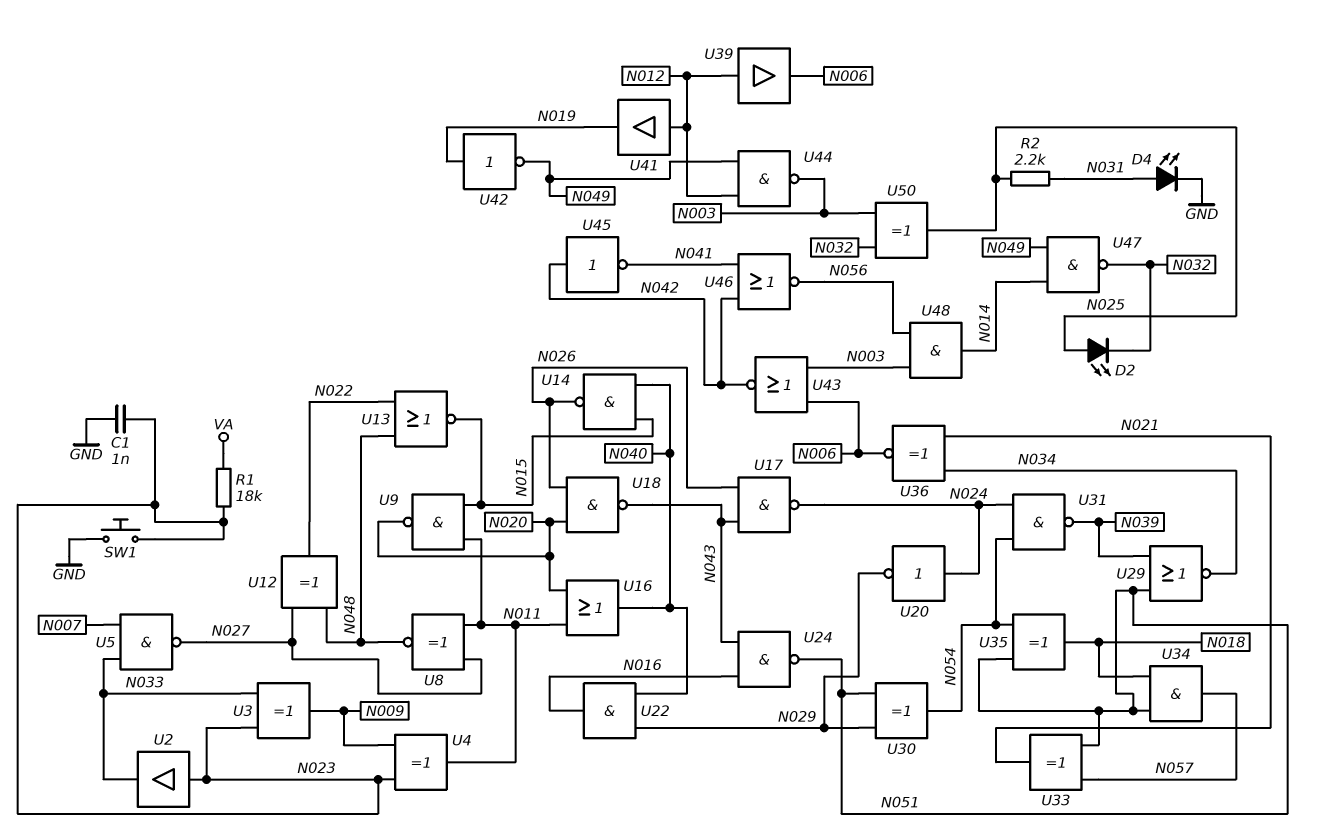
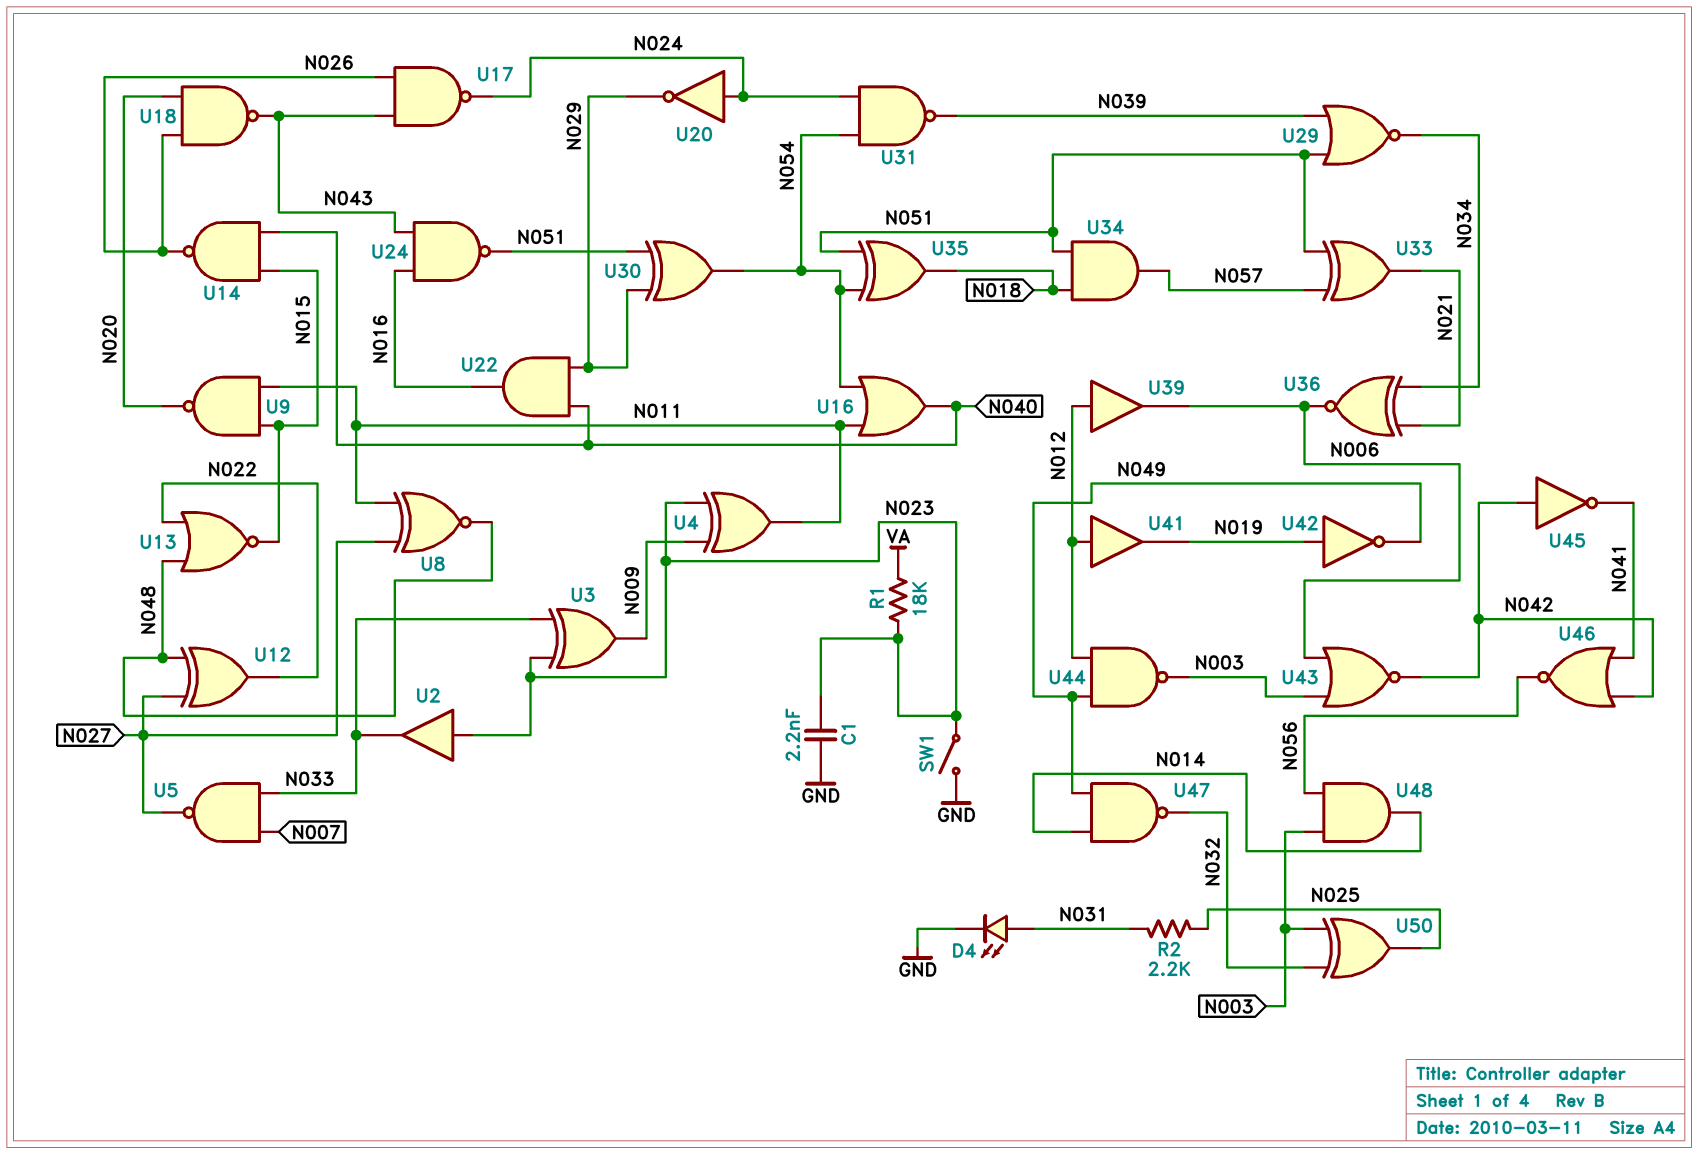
C1: 1nF (GND, N023) -> 2.2nF (GND, N023)
D2: LED (A N025, K N032) -> none
SW1: button (GND, N023) -> switch (GND, N023)
U16: OR (in N011, in N020, out N040) -> OR (in N011, in N054, out N040)

